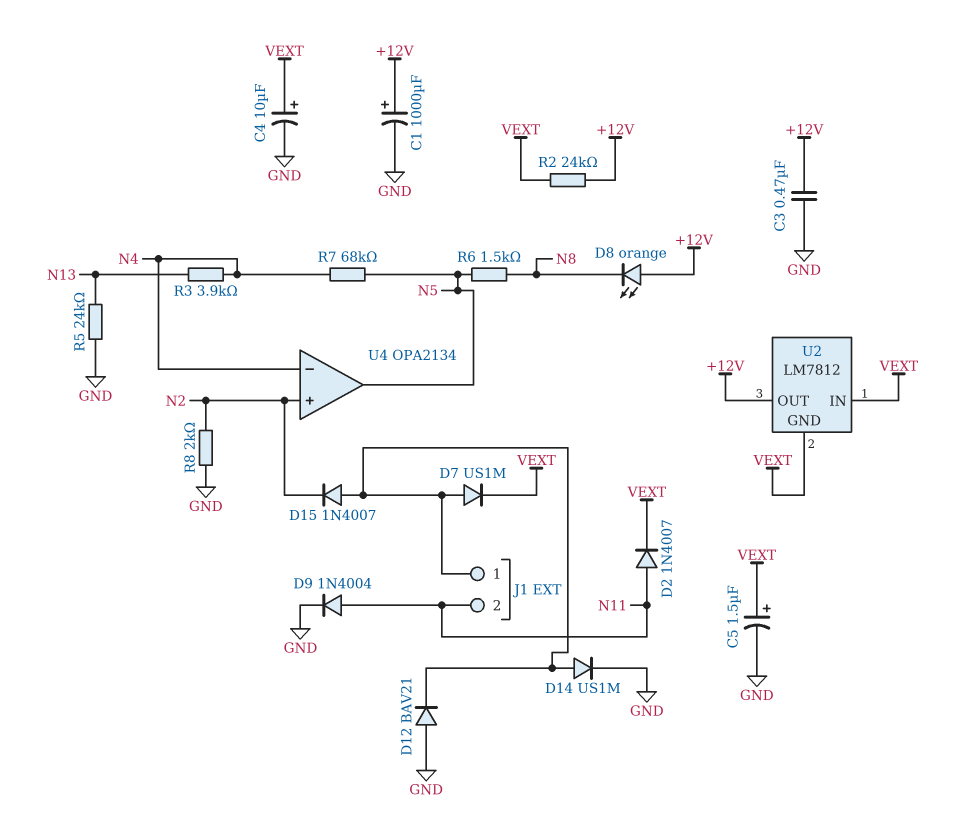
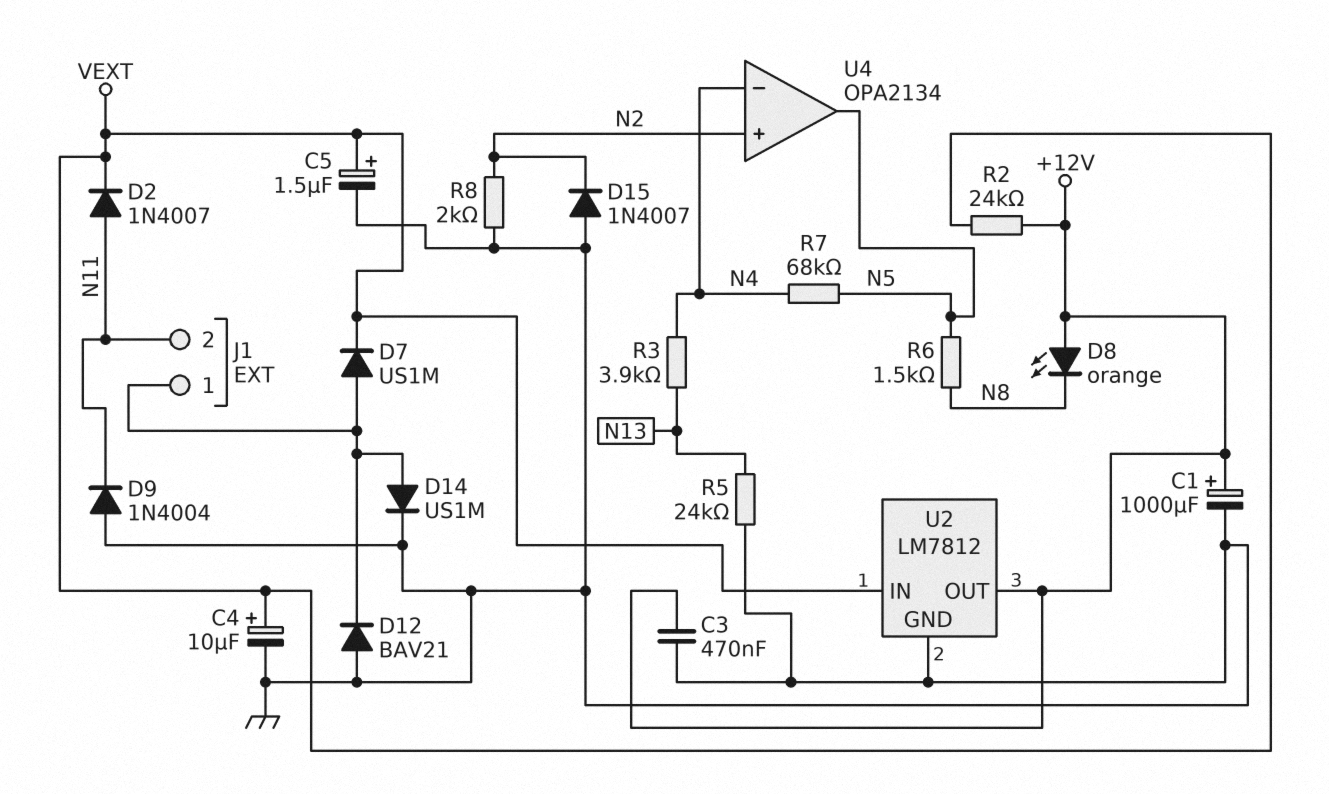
D9: diode 1N4004 (A N11, K GND) -> diode 1N4004 (A GND, K N11)
D15: diode 1N4007 (A J1/1, K N2) -> diode 1N4007 (A GND, K N2)
U2 pin GND: VEXT -> GND

